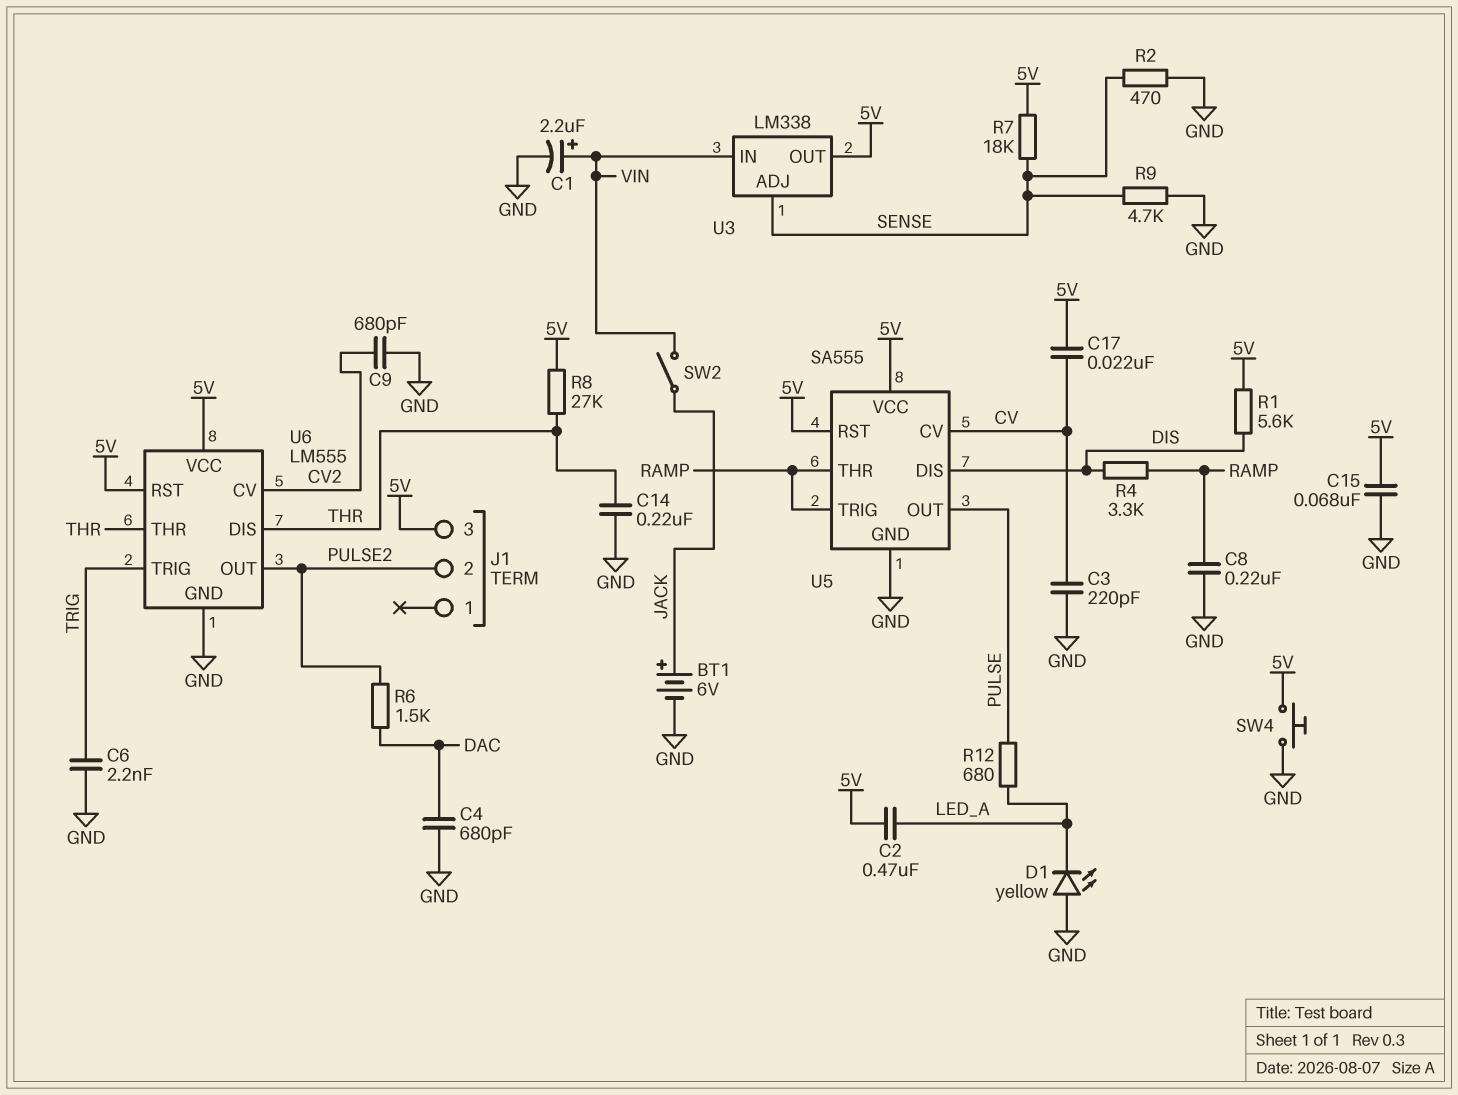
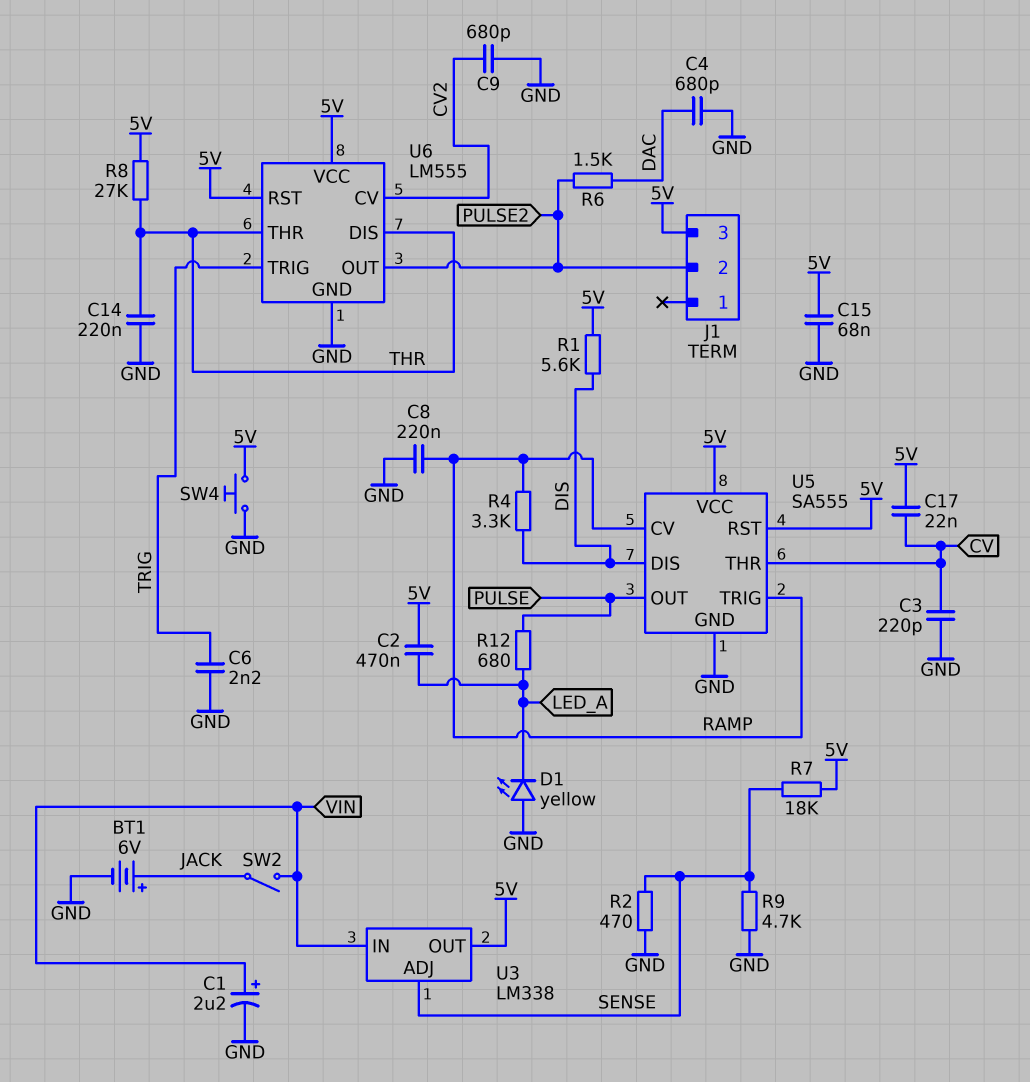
U5 pin CV: CV -> RAMP
U5 pin THR: RAMP -> CV

